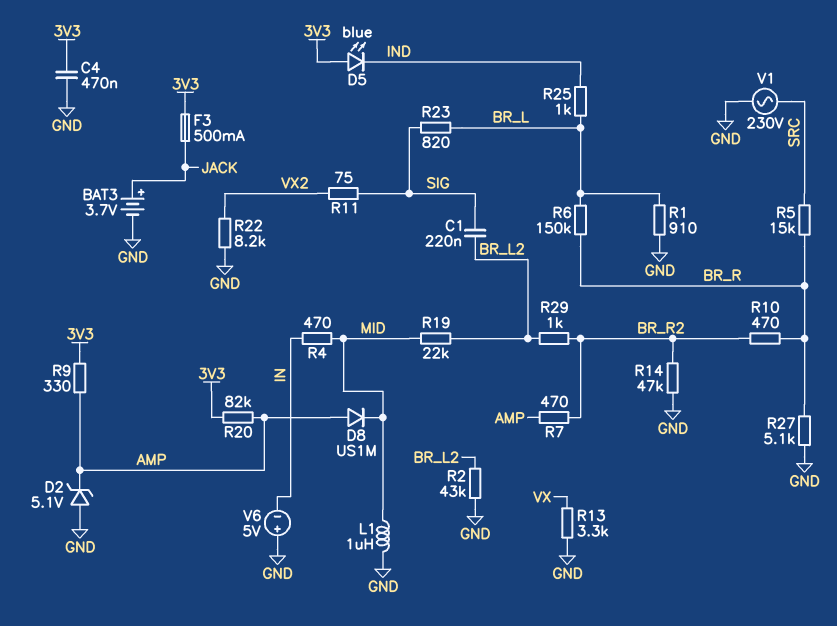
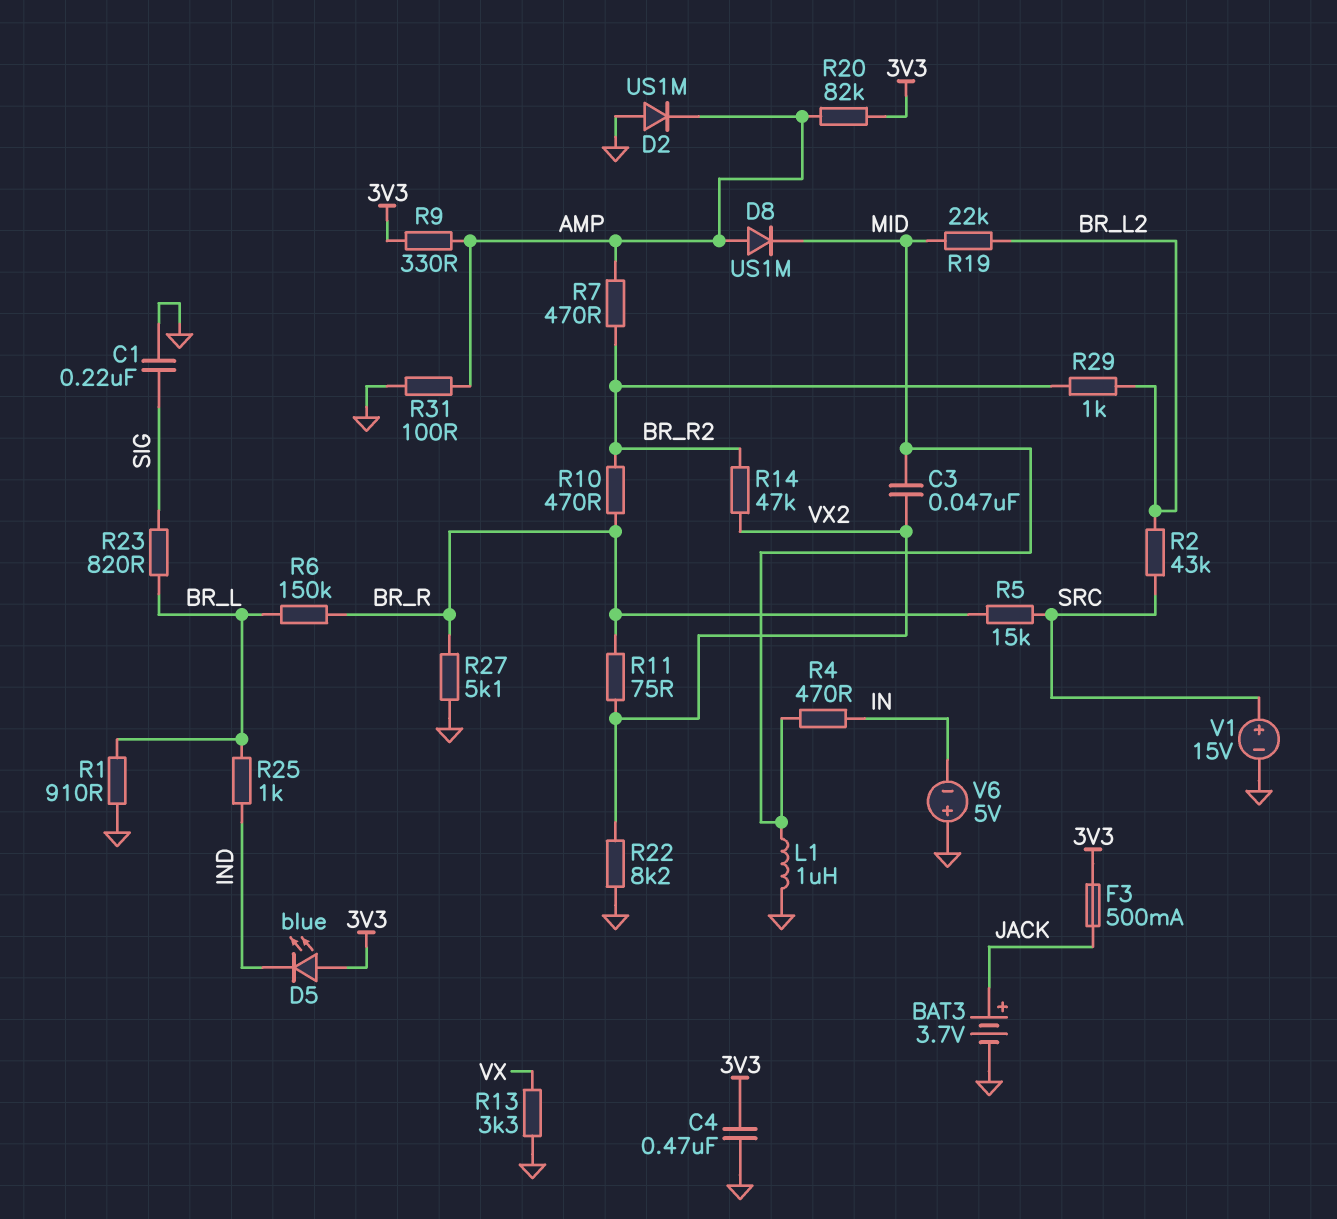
C1: 220nF (BR_L2, SIG) -> 220nF (GND, SIG)
C3: none -> 47nF (MID, VX2)
D2: zener 5.1V (A GND, K AMP) -> diode US1M (A GND, K AMP)
R2: 43k (BR_L2, GND) -> 43k (BR_L2, SRC)
R11: 75 (SIG, VX2) -> 75 (BR_R, VX2)
R14: 47k (BR_R2, GND) -> 47k (BR_R2, VX2)
R31: none -> 100 (AMP, GND)
V1: AC 230V (GND, SRC) -> 15V (plus SRC, minus GND)

